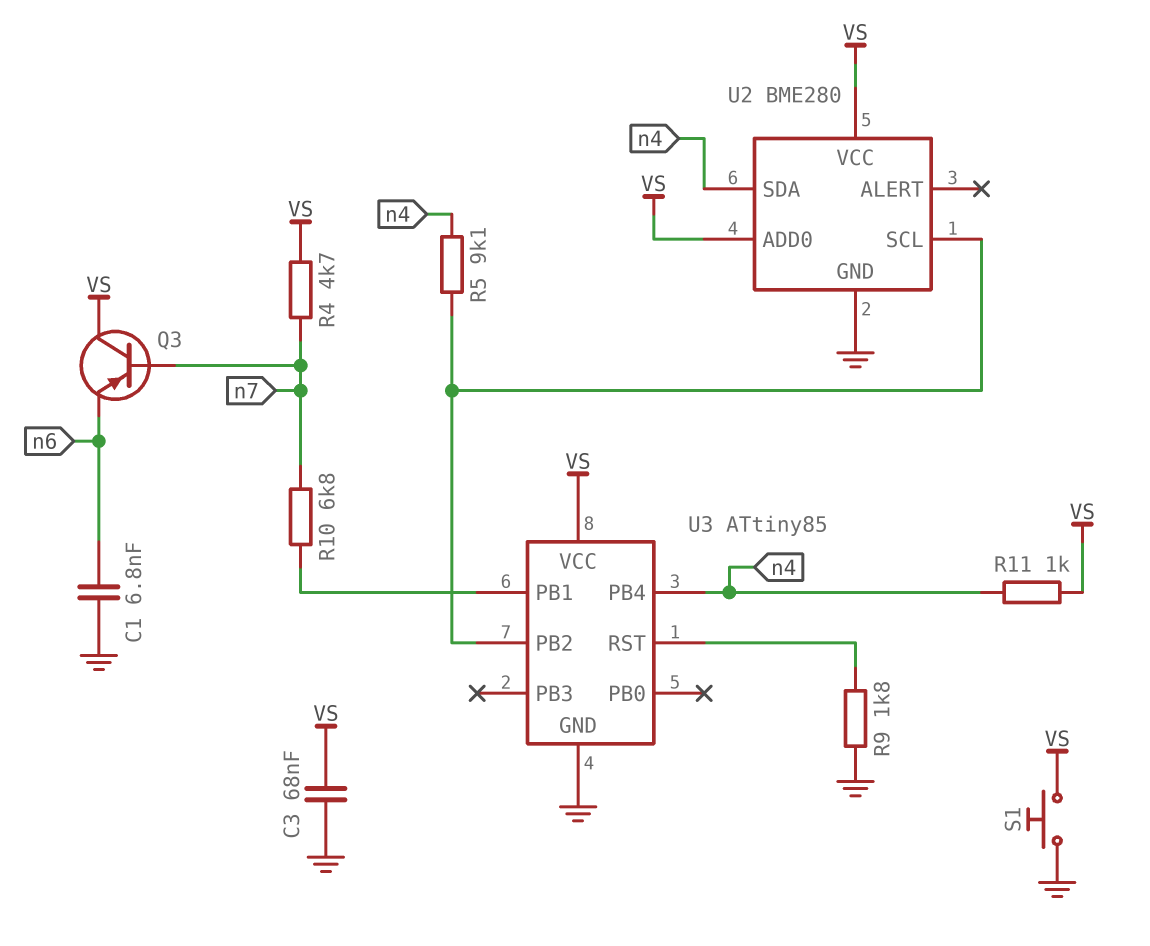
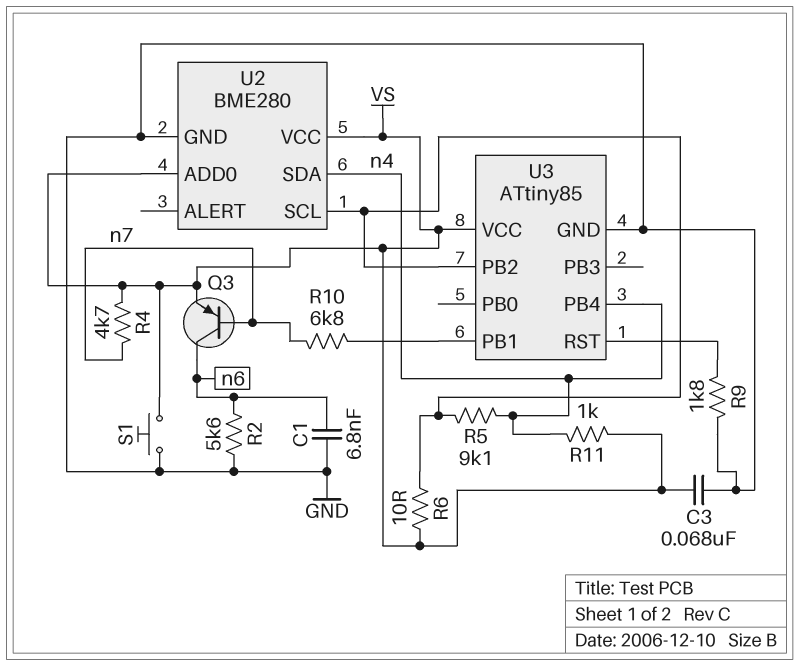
Q3: PNP (B n7, C VS, E n6) -> PNP (B n7, C n6, E VS)
R2: none -> 5.6k (GND, n6)
R6: none -> 10 (U2/SCL, VS)

